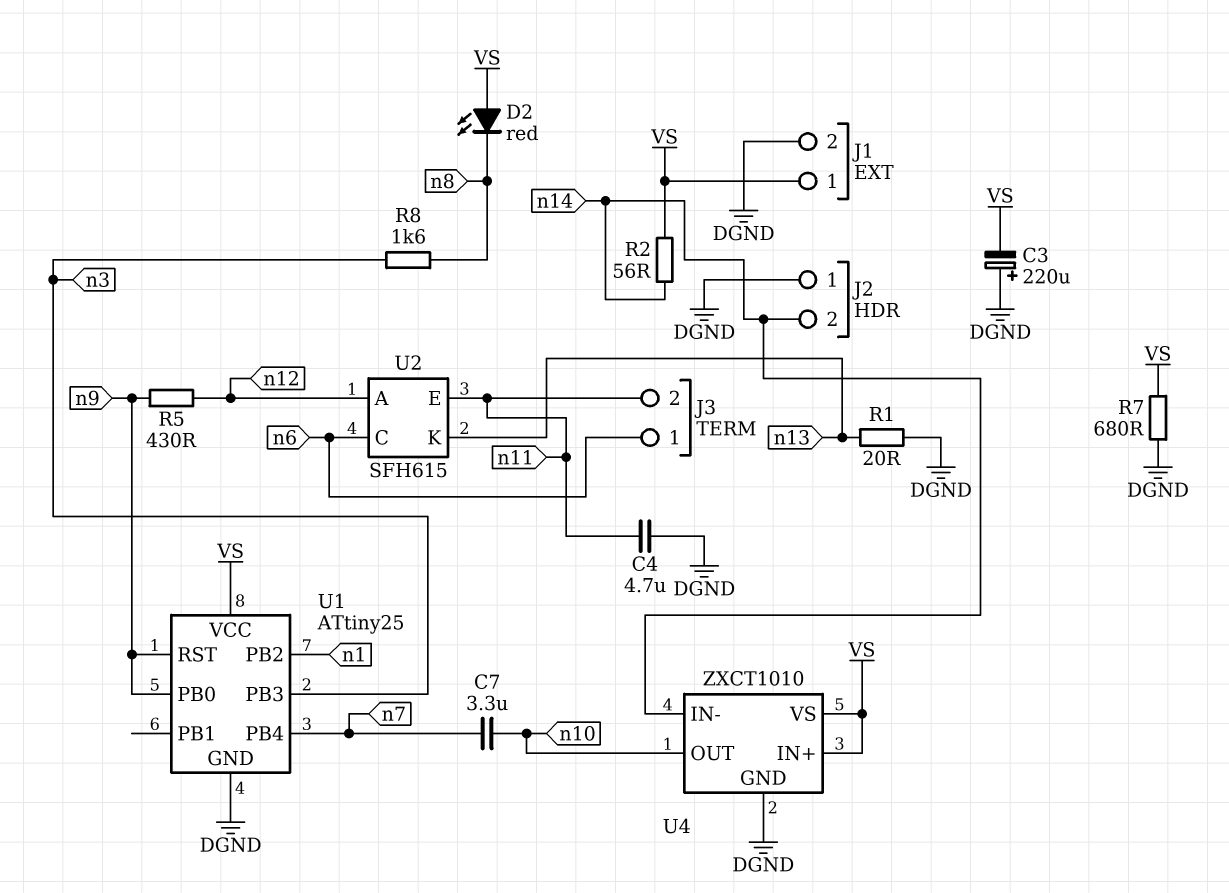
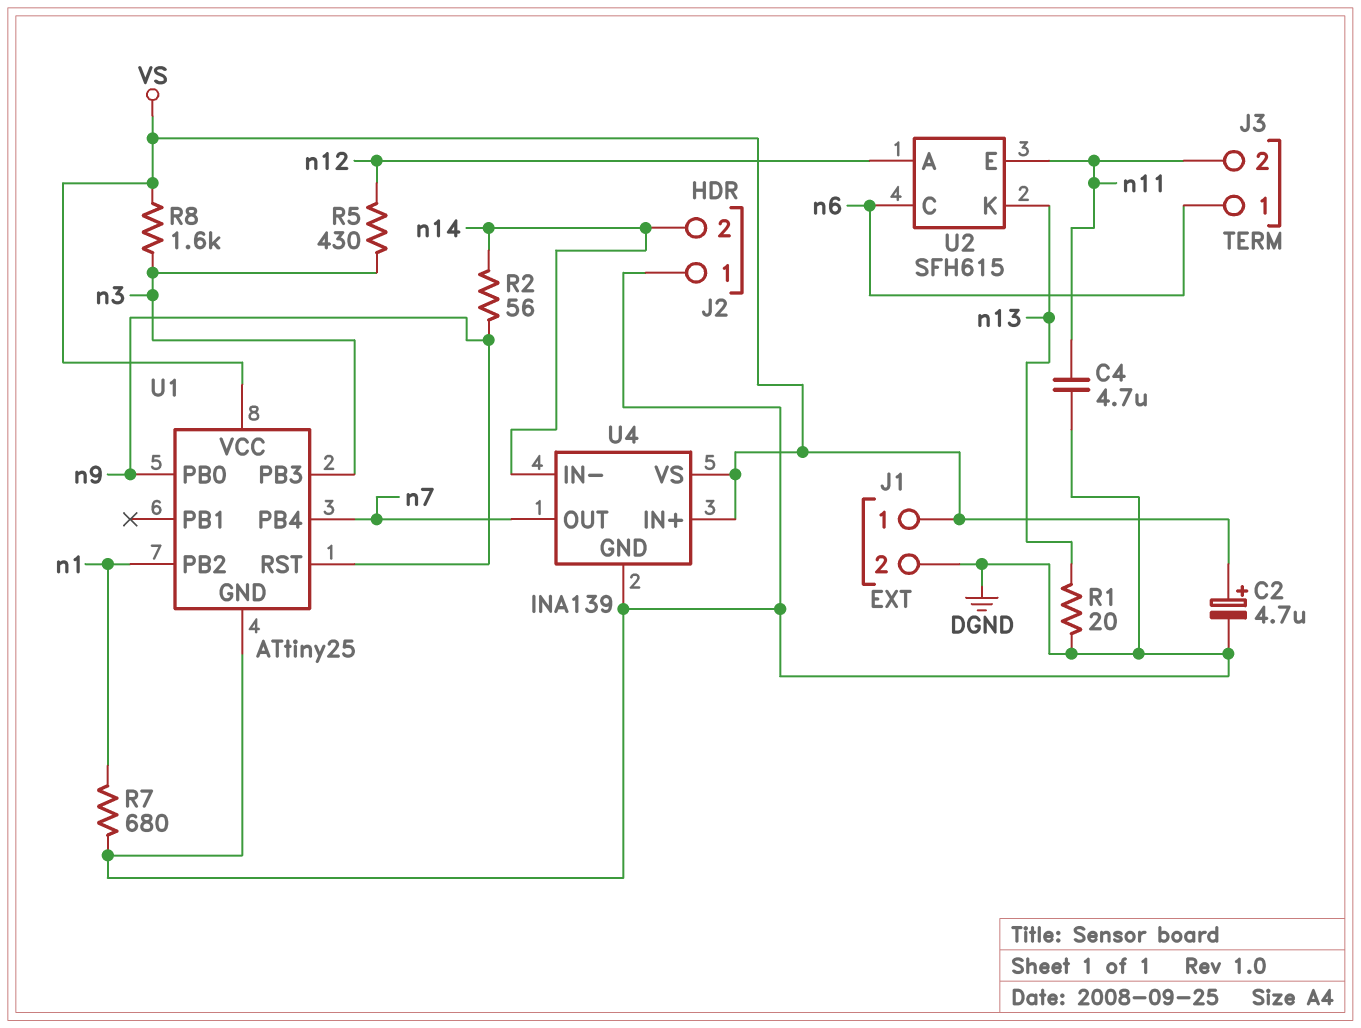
C2: none -> 4.7uF (plus VS, minus DGND)
C3: 220uF (plus DGND, minus VS) -> none
C7: 3.3uF (n7, n10) -> none
D2: LED red (A VS, K n8) -> none
R2: 56 (VS, n14) -> 56 (n9, n14)
R5: 430 (n9, n12) -> 430 (n3, n12)
R7: 680 (DGND, VS) -> 680 (DGND, n1)
R8: 1.6k (n3, n8) -> 1.6k (VS, n3)
U4: ZXCT1010 -> INA139
U4 pin OUT: n10 -> n7

